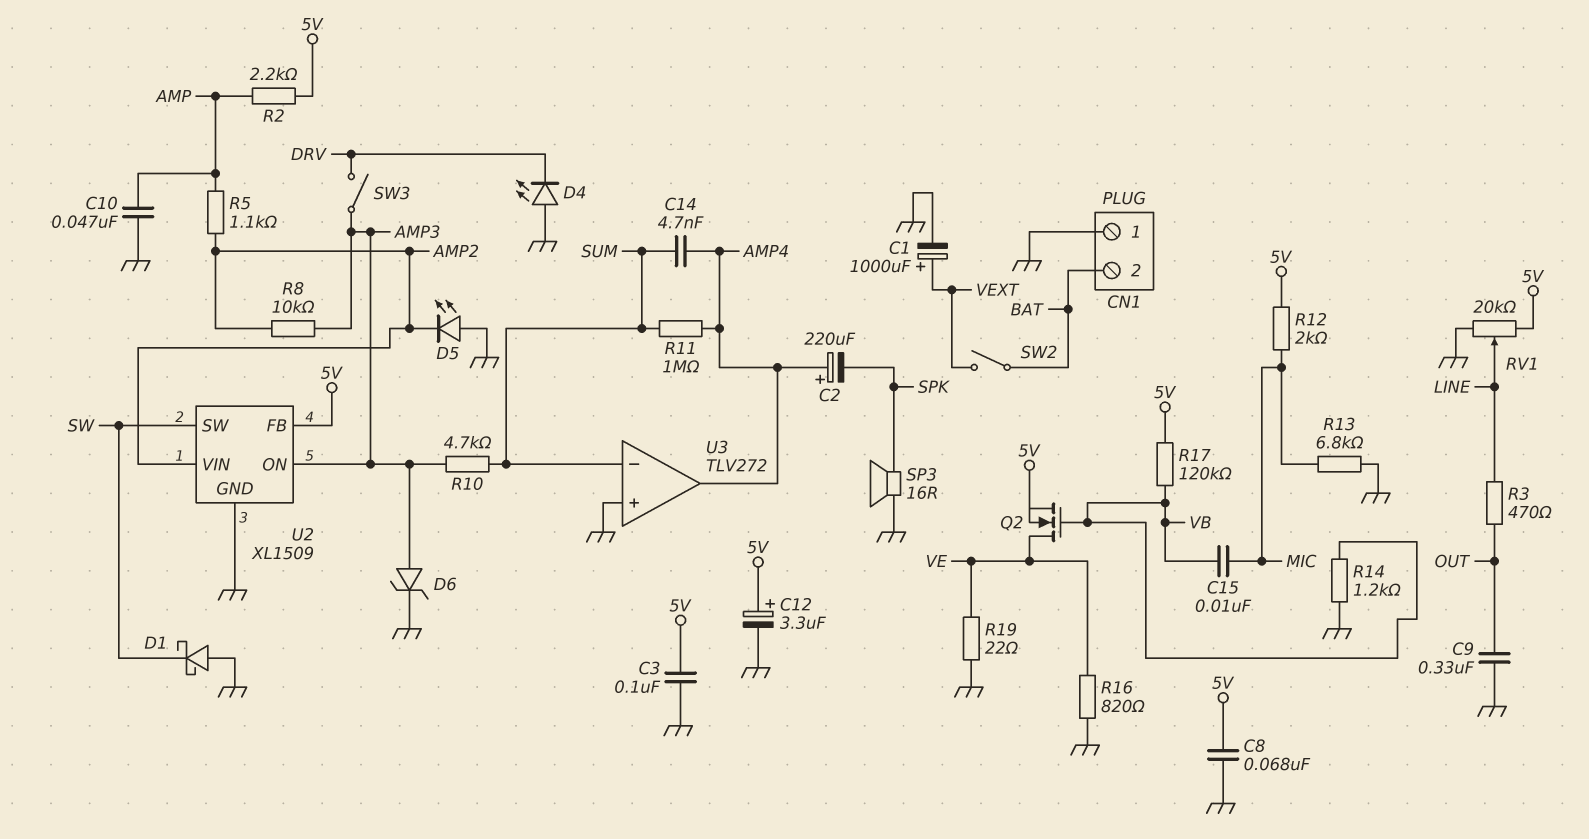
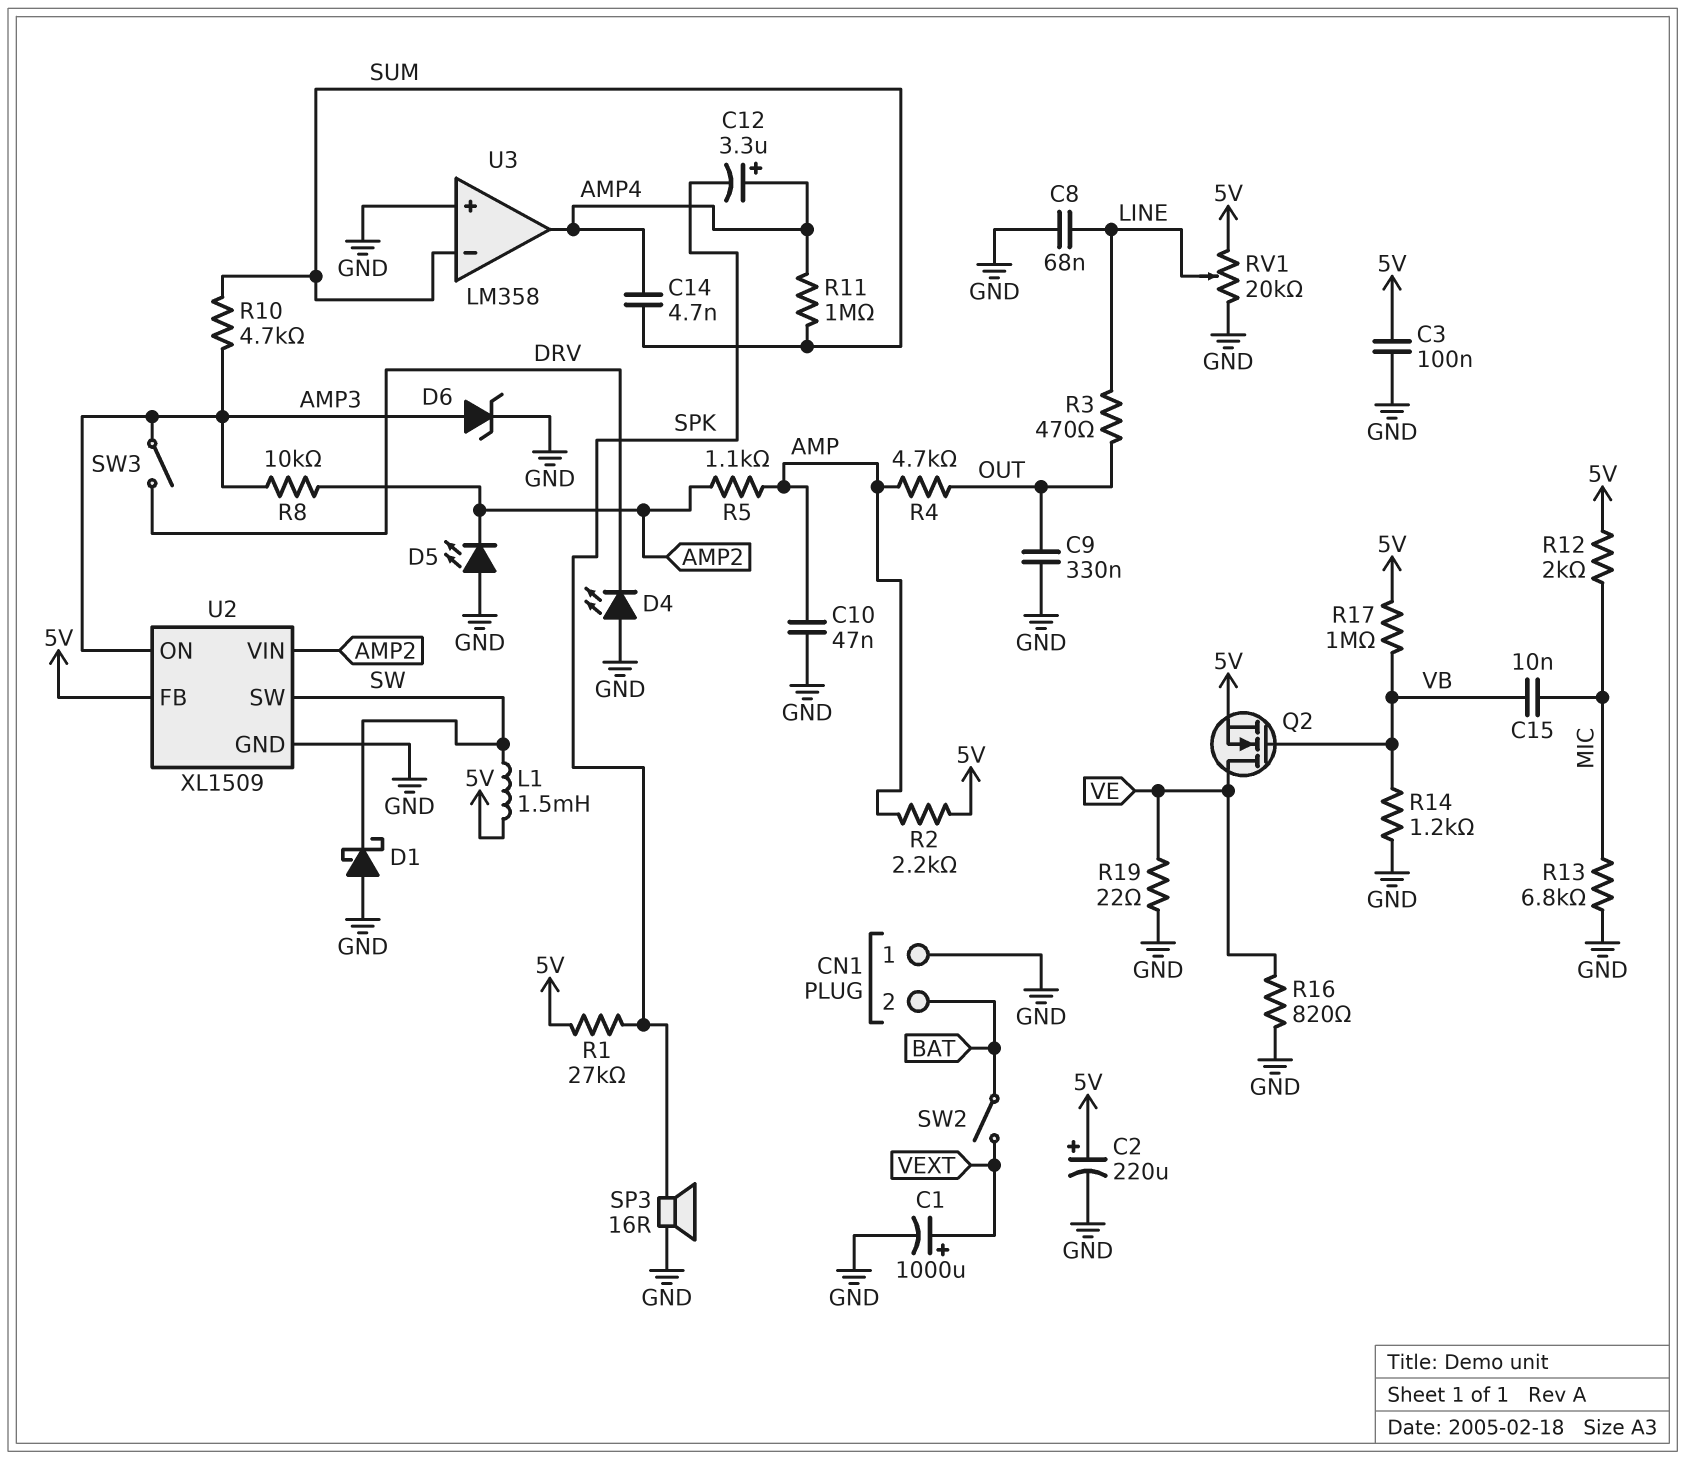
C2: 220uF (plus AMP4, minus SPK) -> 220uF (plus 5V, minus GND)
C8: 68nF (5V, GND) -> 68nF (GND, LINE)
C12: 3.3uF (plus 5V, minus GND) -> 3.3uF (plus AMP4, minus SPK)
L1: none -> 1.5mH (5V, SW)
R1: none -> 27k (5V, SPK)
R4: none -> 4.7k (AMP, OUT)
R17: 120k (5V, VB) -> 1M (5V, VB)
U3: TLV272 -> LM358

